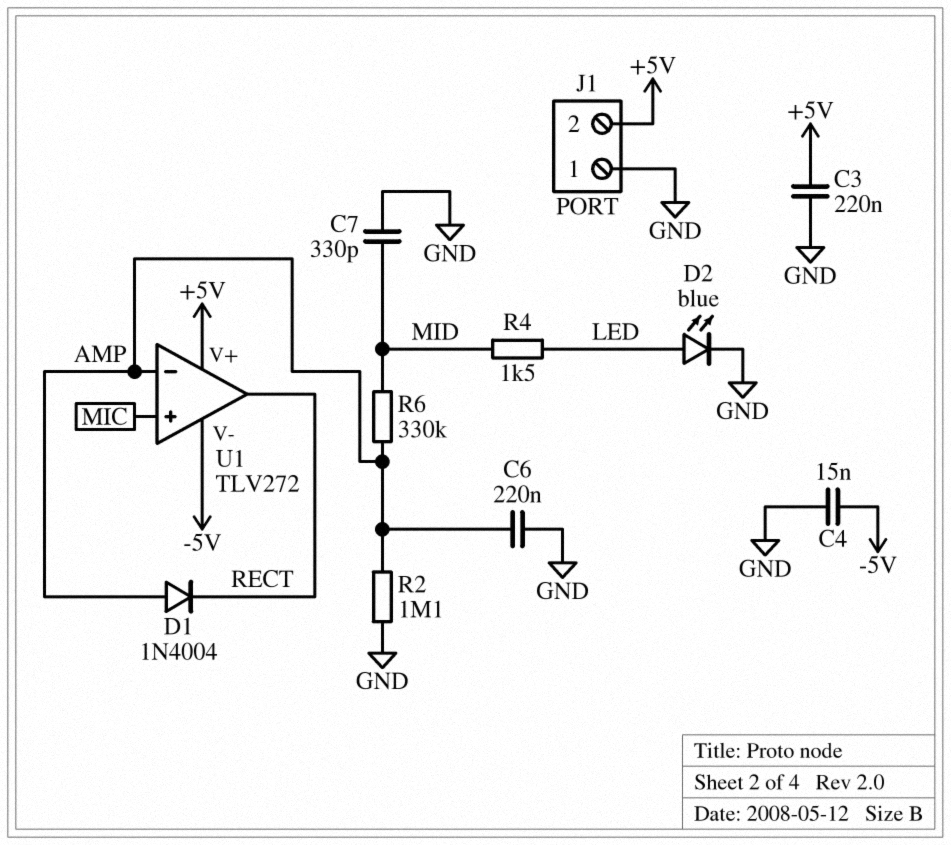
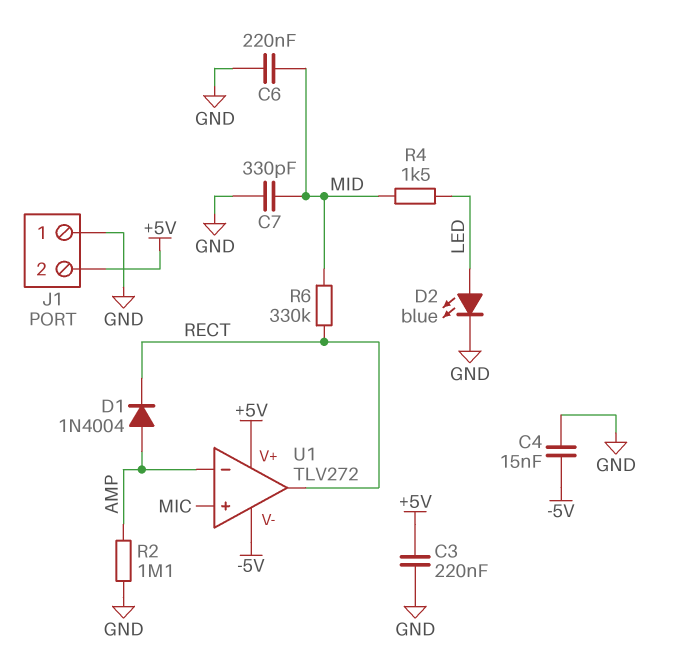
C6: 220nF (AMP, GND) -> 220nF (GND, MID)
R6: 330k (AMP, MID) -> 330k (MID, RECT)

